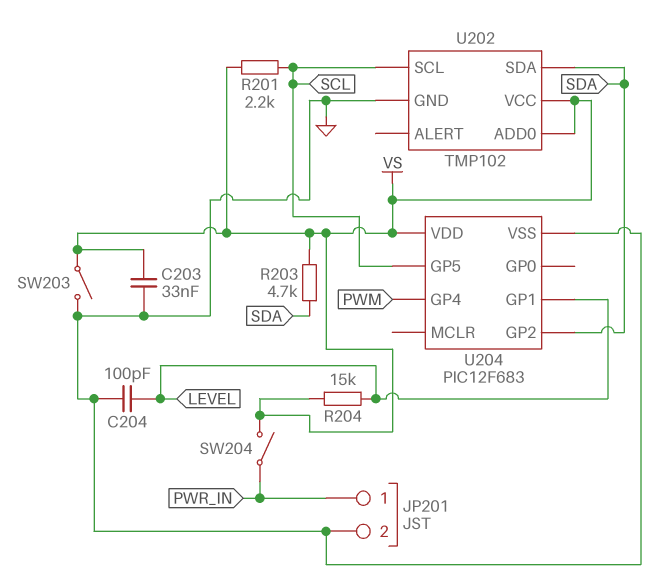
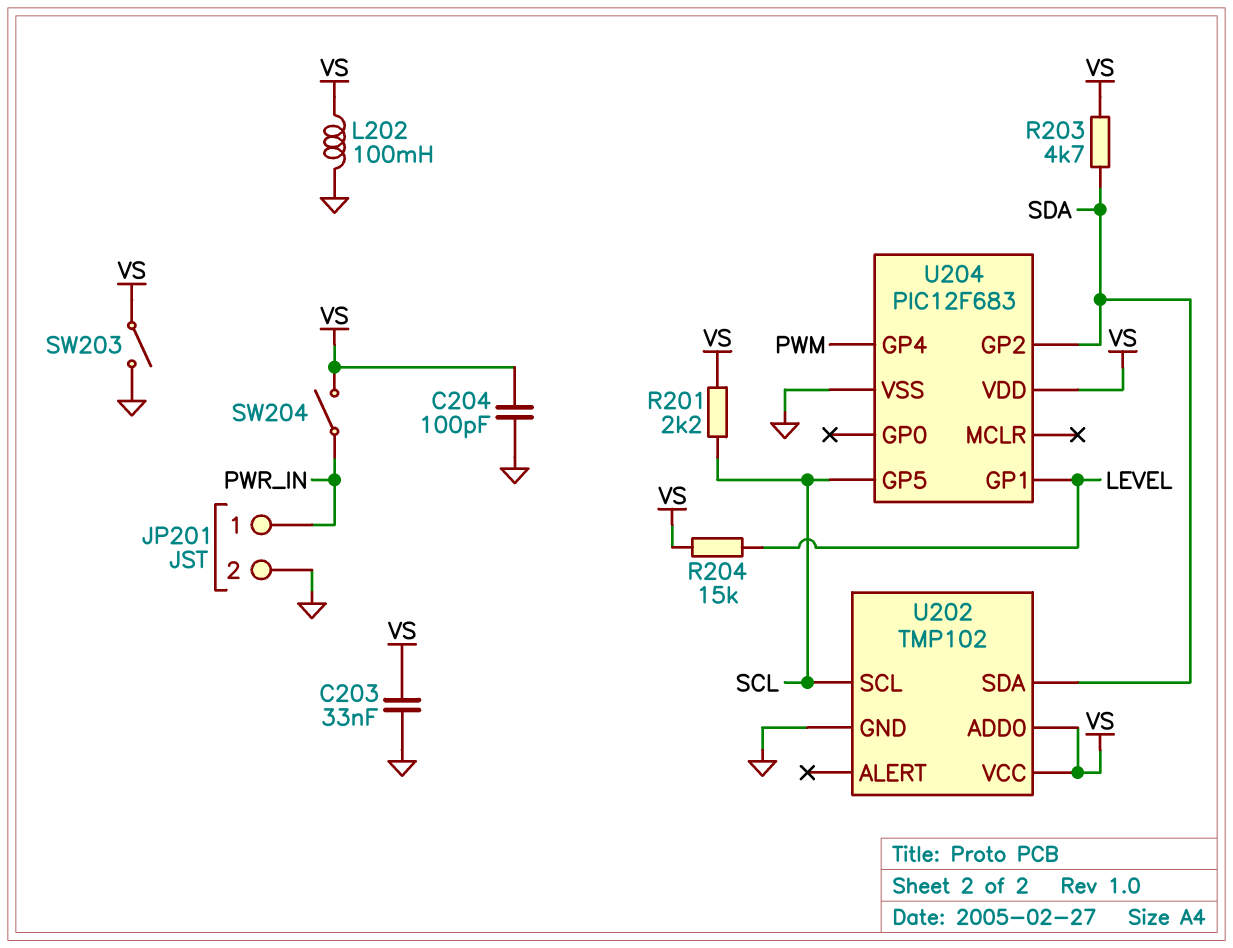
C204: 100pF (GND, LEVEL) -> 100pF (GND, VS)
L202: none -> 100mH (GND, VS)

